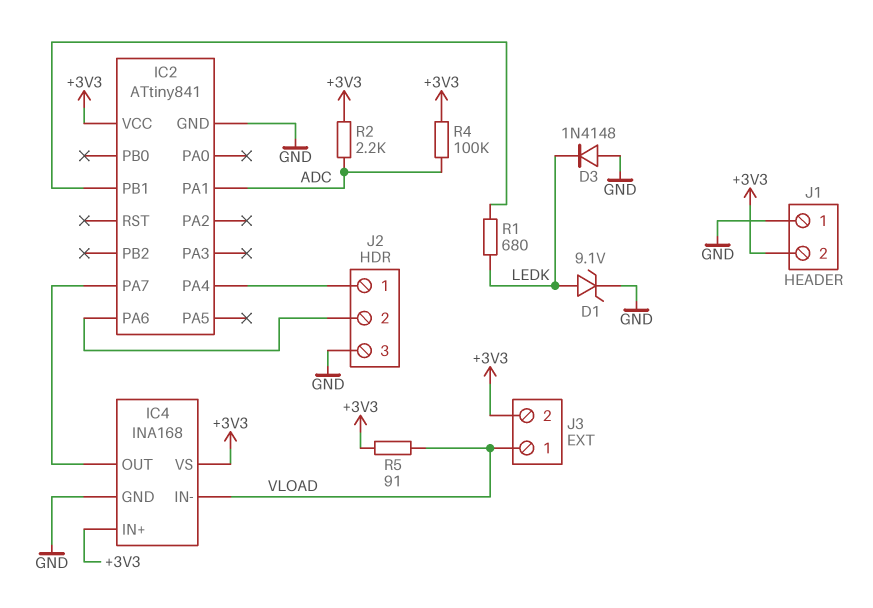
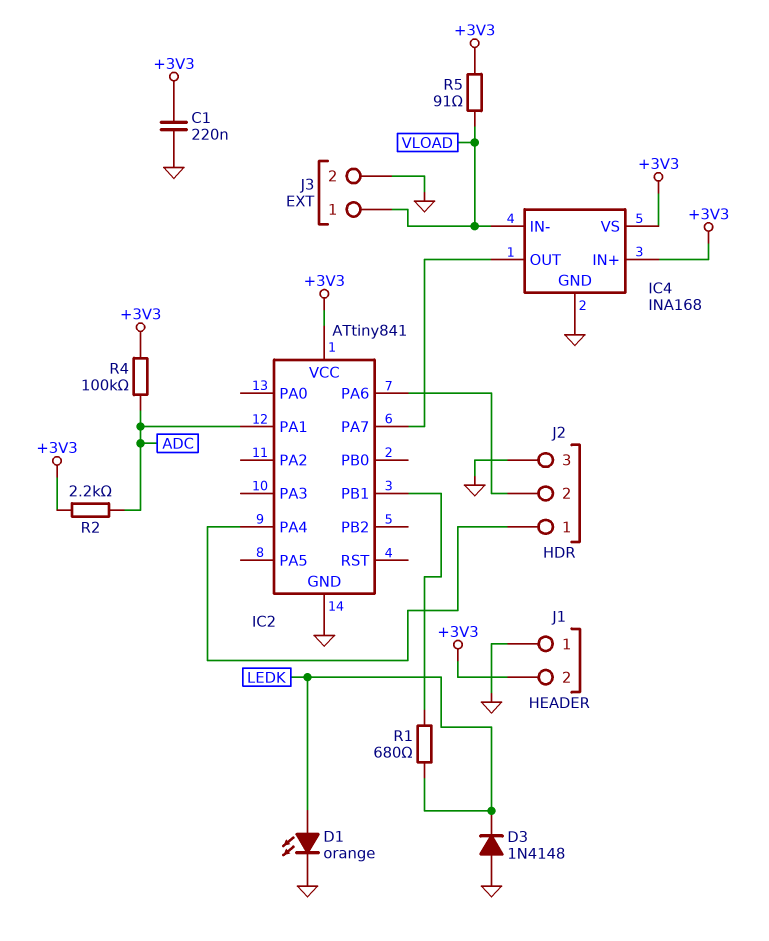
C1: none -> 220nF (+3V3, GND)
D1: zener 9.1V (A LEDK, K GND) -> LED orange (A LEDK, K GND)
J3 pin 2: +3V3 -> GND

